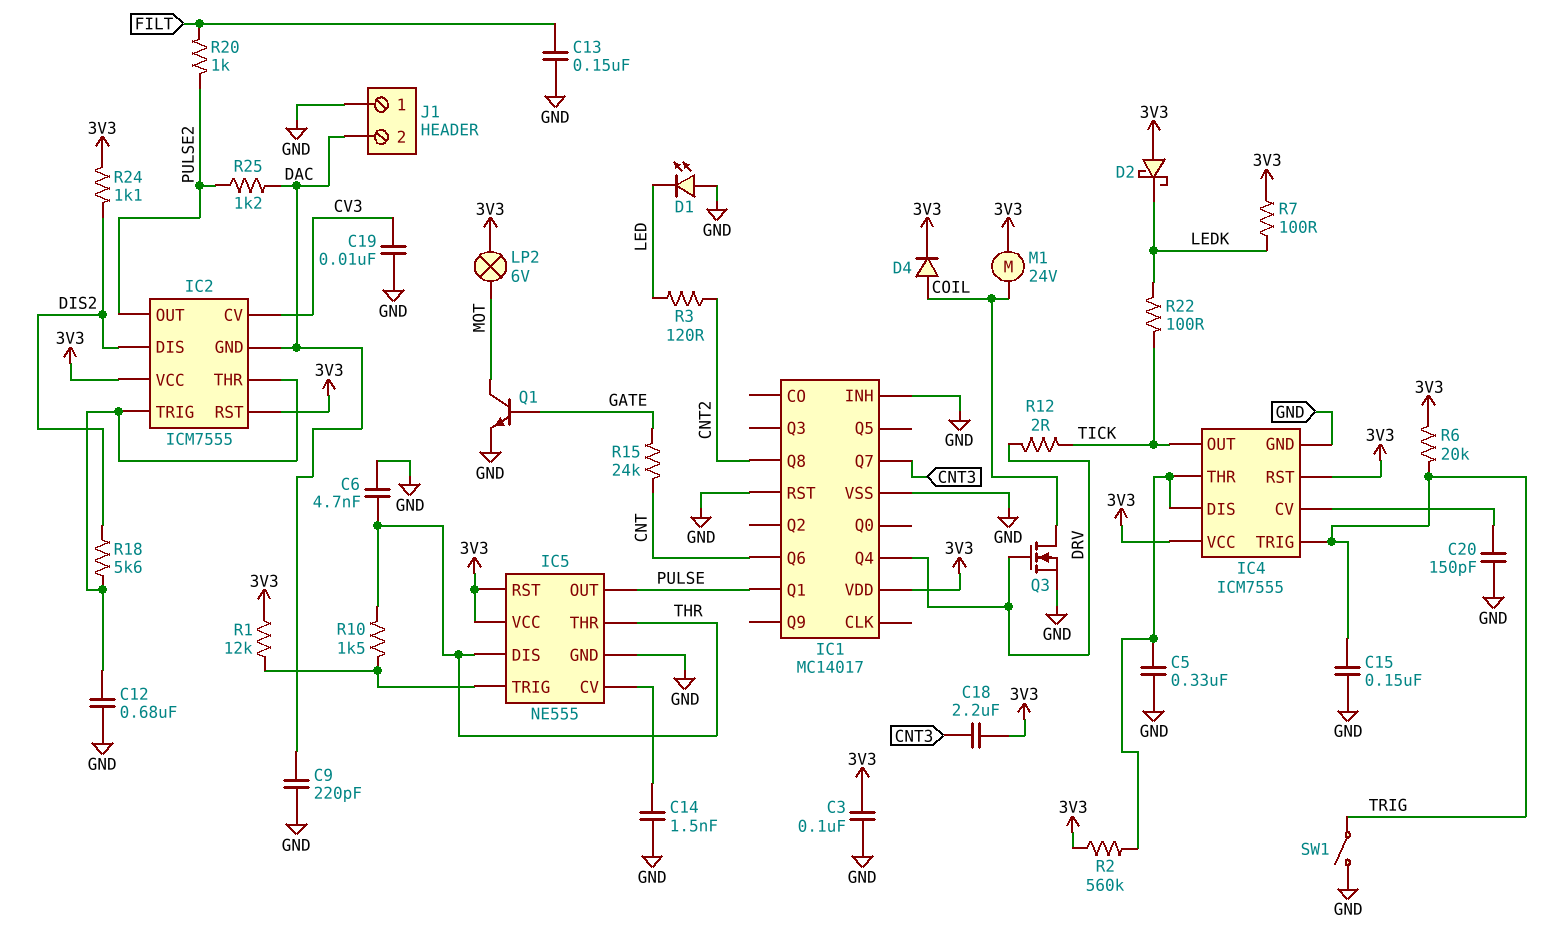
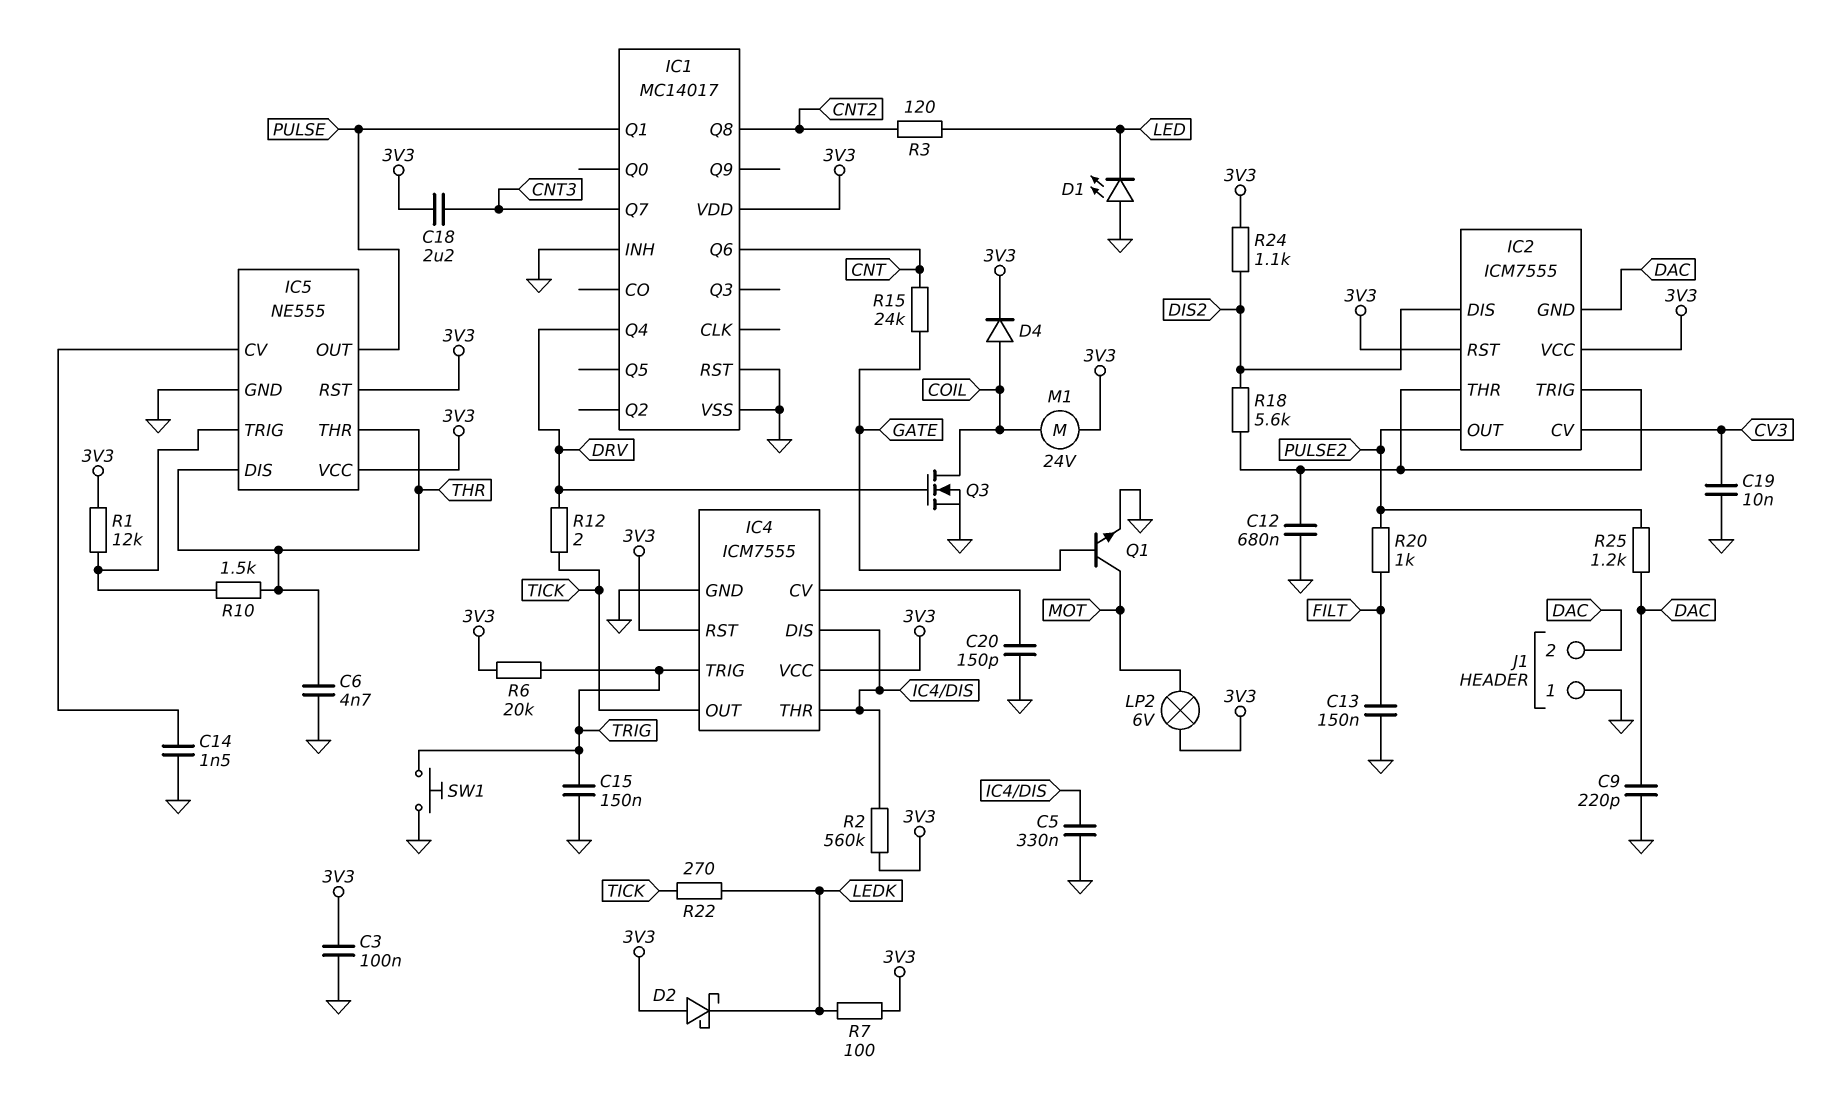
R22: 100 (LEDK, TICK) -> 270 (LEDK, TICK)
SW1: switch (GND, TRIG) -> button (GND, TRIG)

